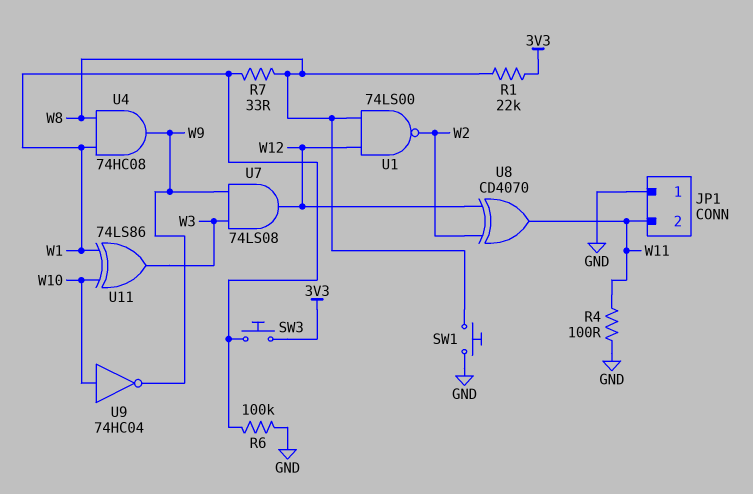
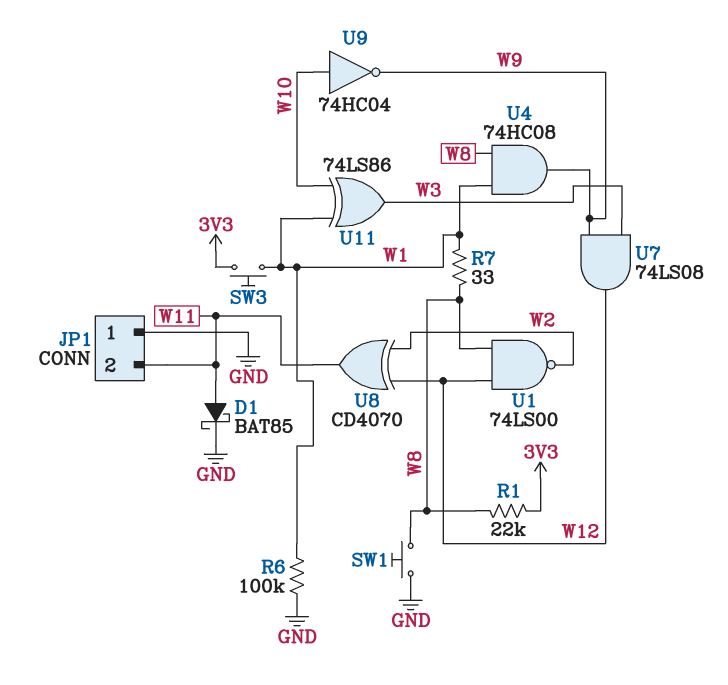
D1: none -> schottky BAT85 (A W11, K GND)
R4: 100 (GND, W11) -> none

